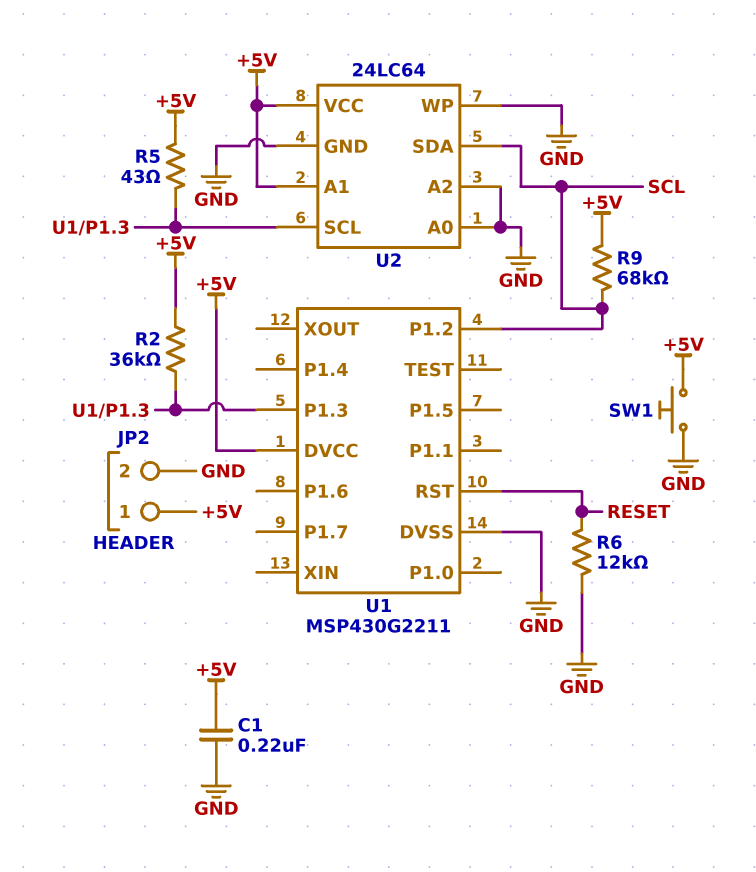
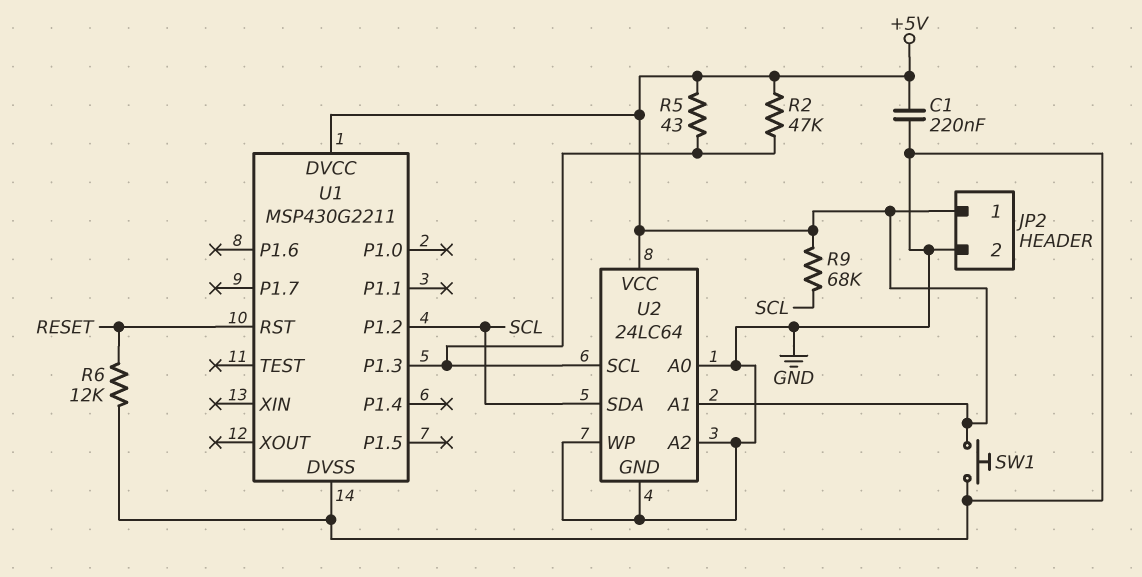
R2: 36k (+5V, U1/P1.3) -> 47k (+5V, U1/P1.3)

